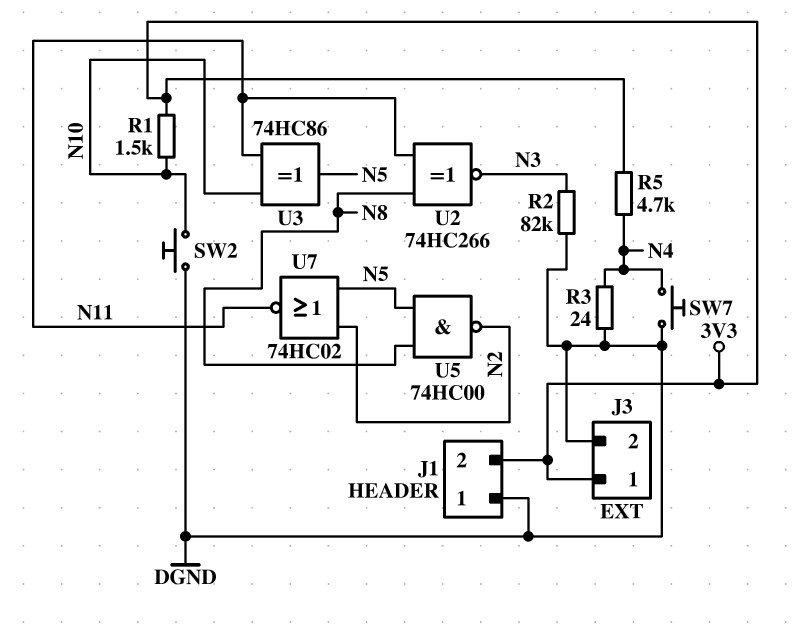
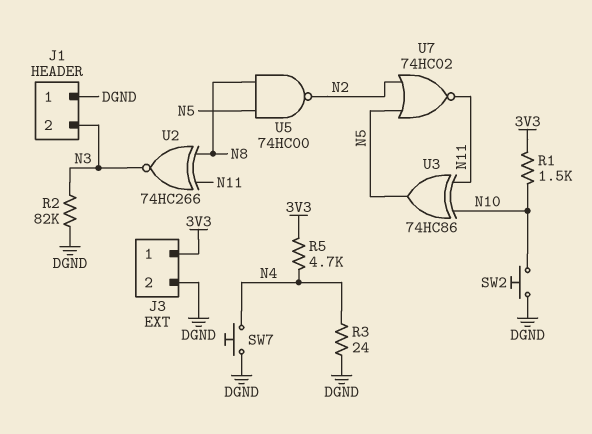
J1 pin 2: 3V3 -> N3

